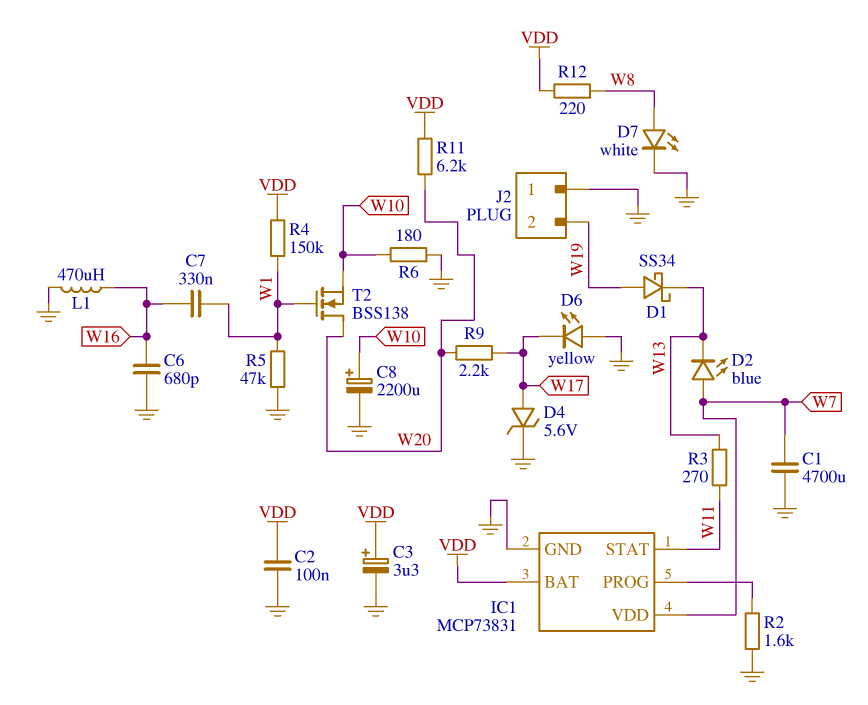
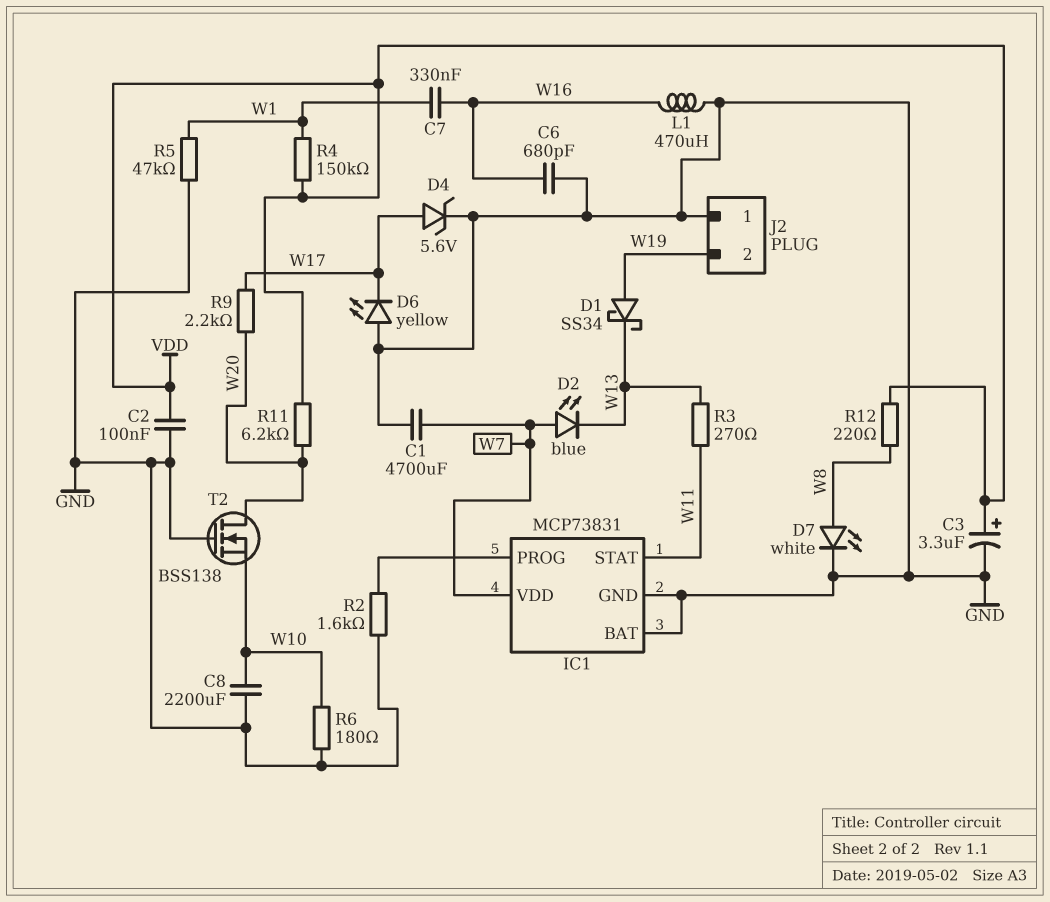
C8: 2200uF (plus W10, minus GND) -> 2200uF (GND, W10)
IC1 pin BAT: VDD -> GND
T2: NMOS BSS138 (G W1, D W20, S W10) -> NMOS BSS138 (G GND, D W20, S W10)

